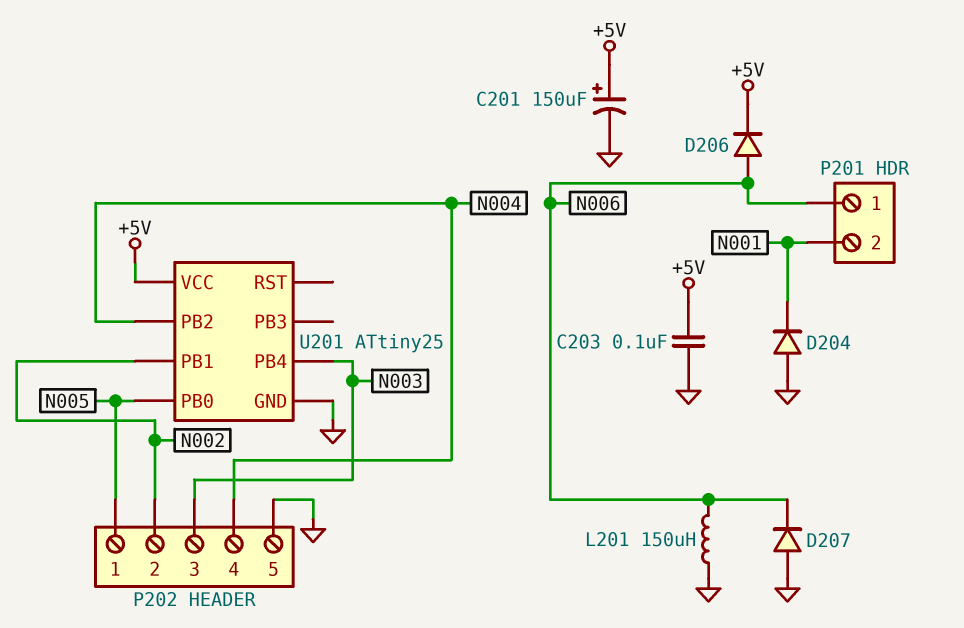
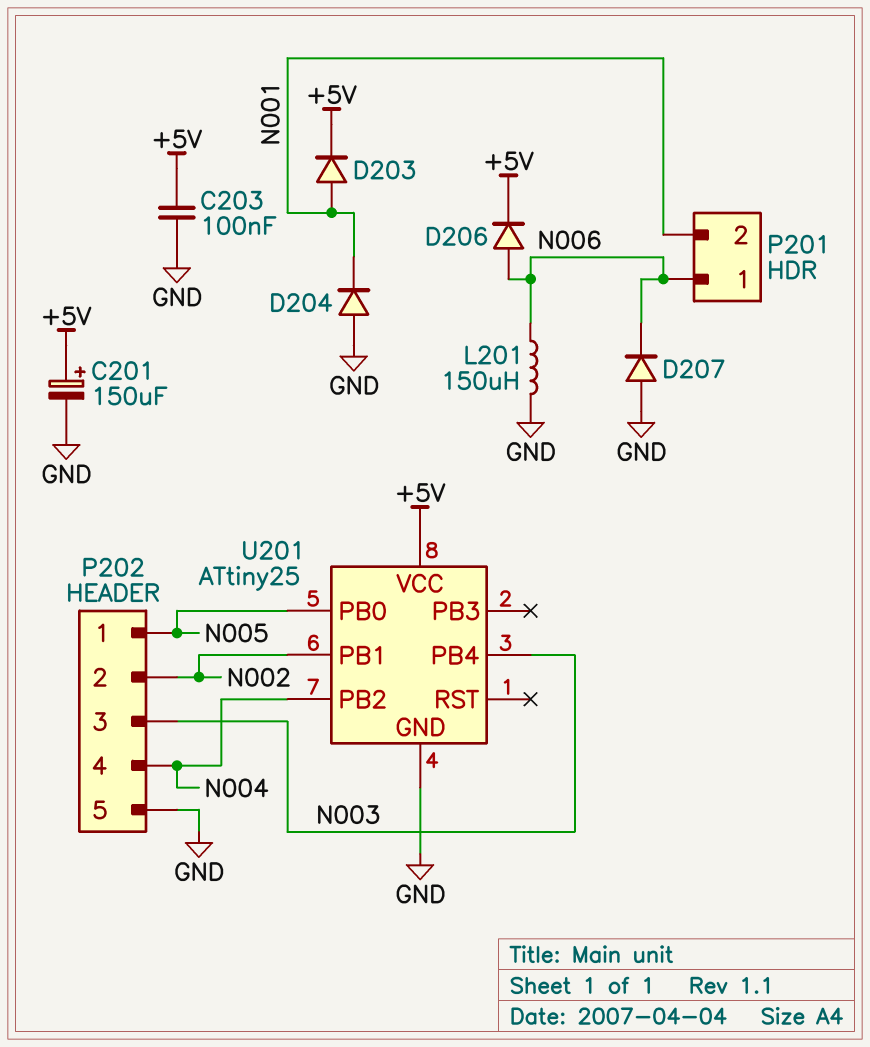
D203: none -> diode (A N001, K +5V)

